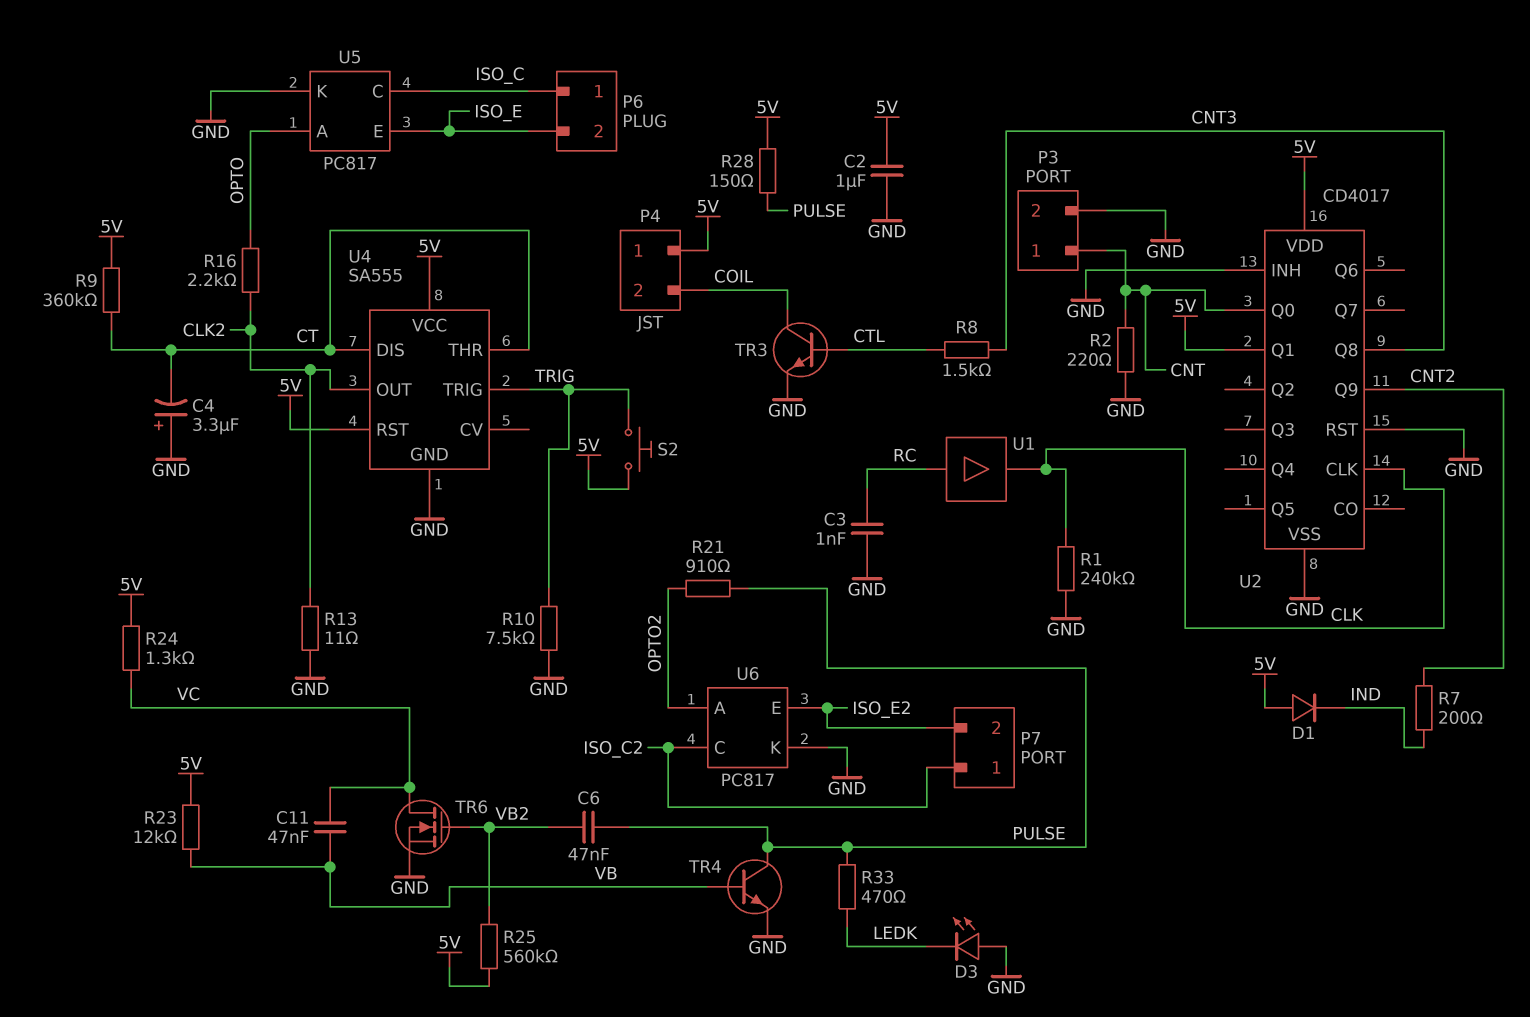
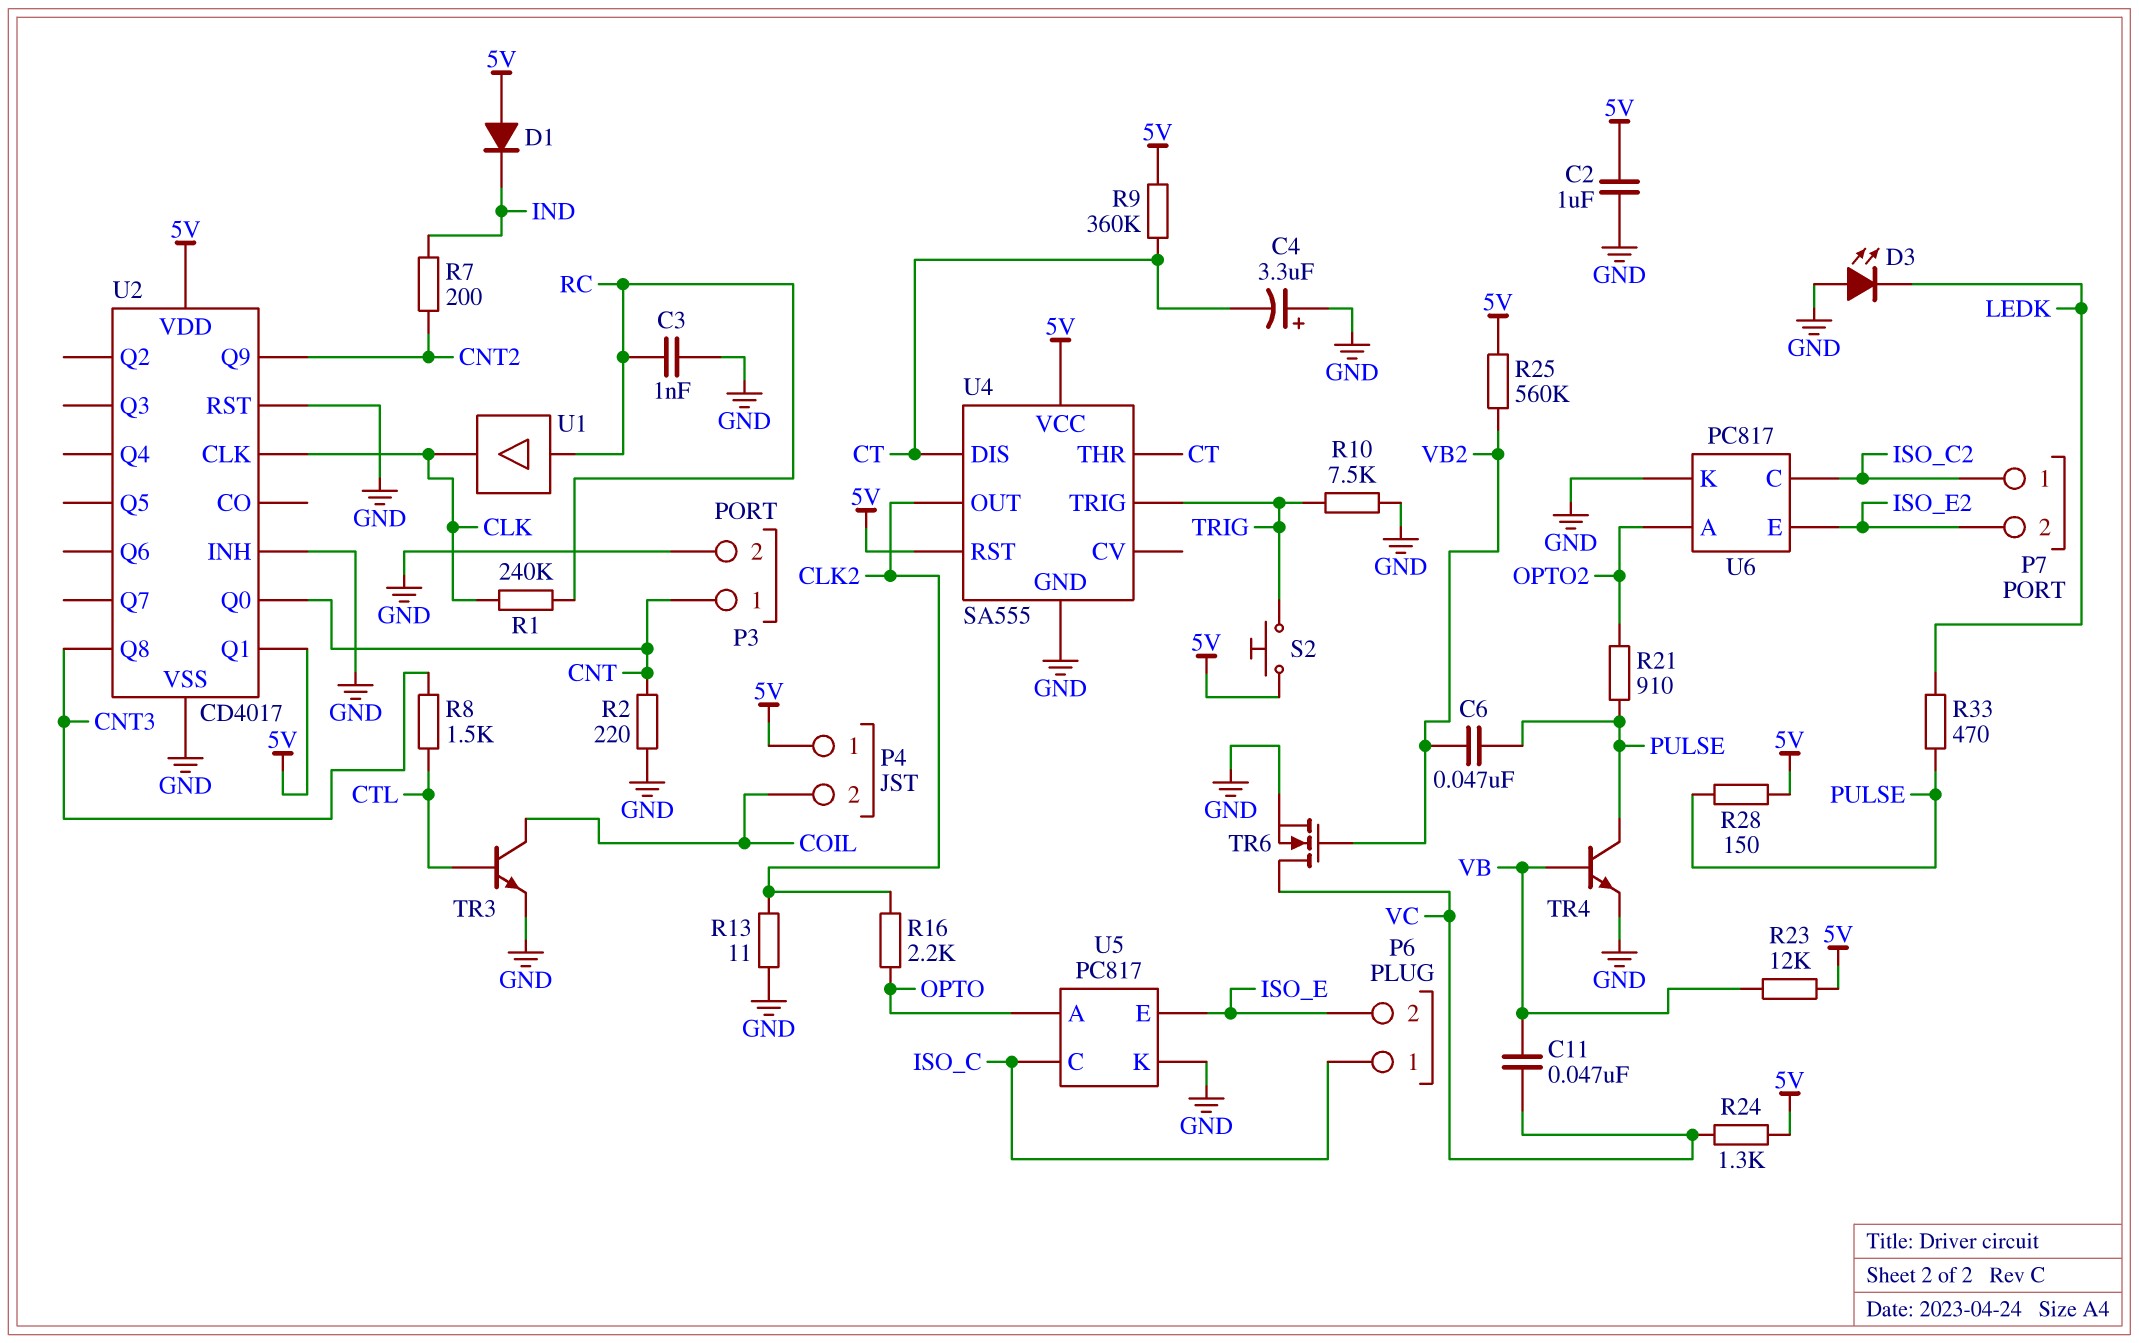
R1: 240k (CLK, GND) -> 240k (CLK, RC)

